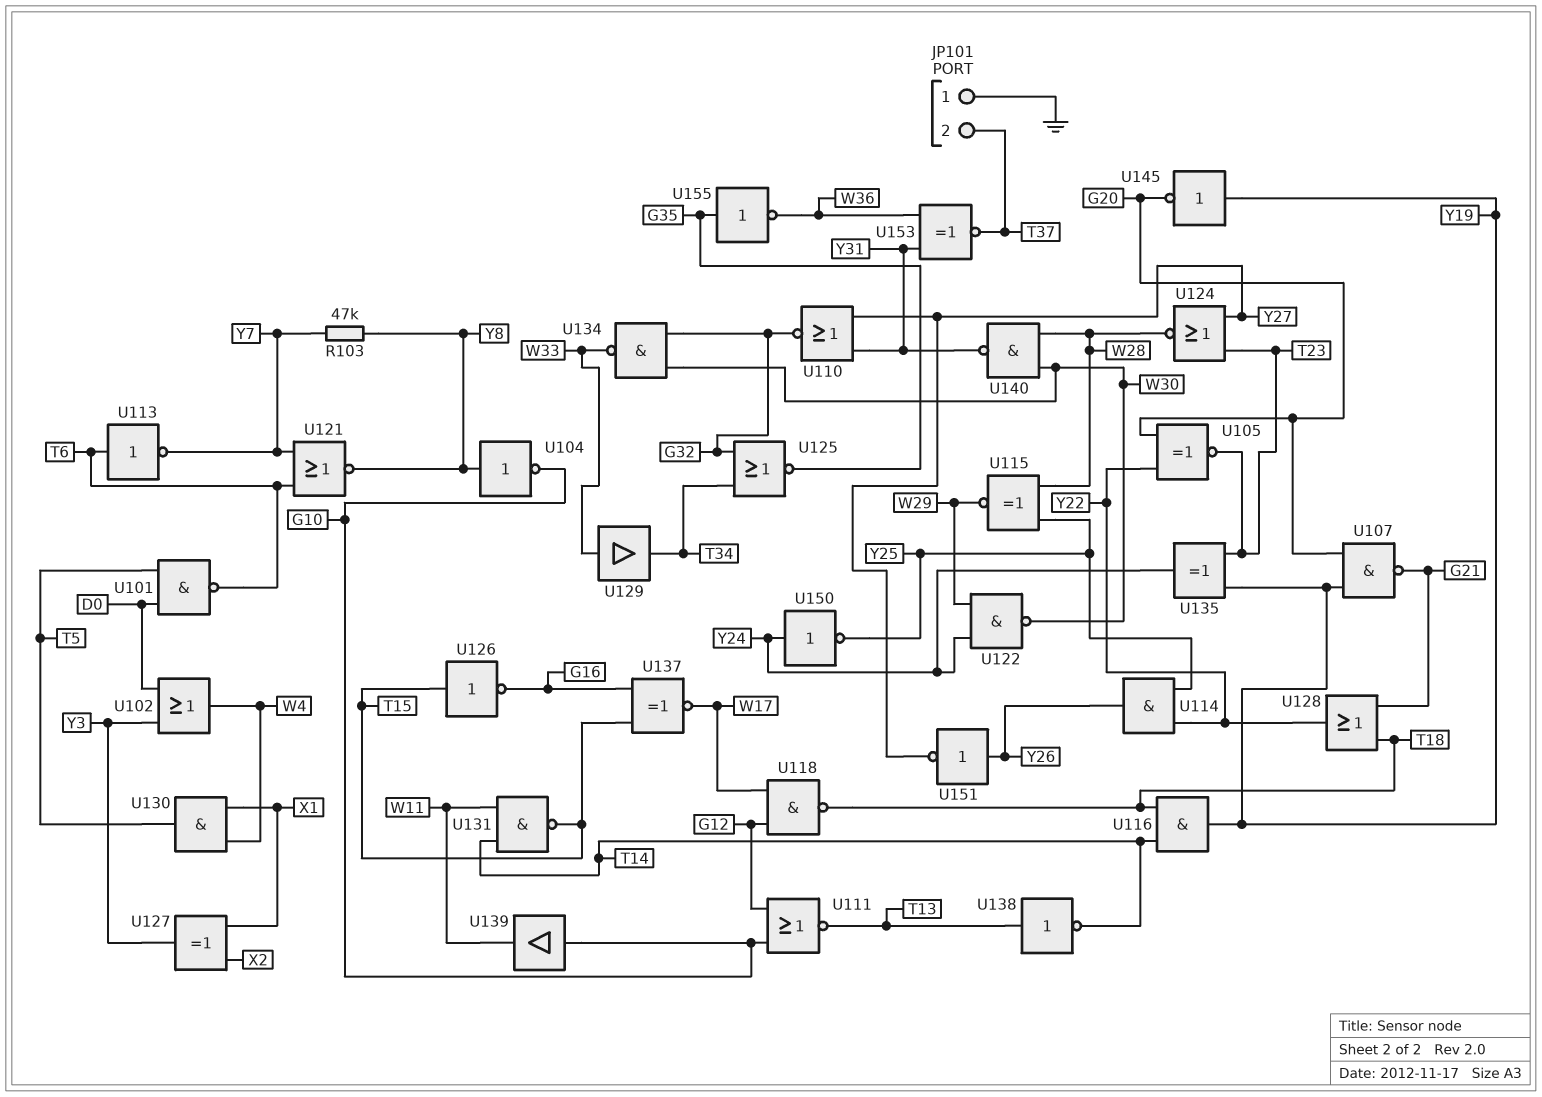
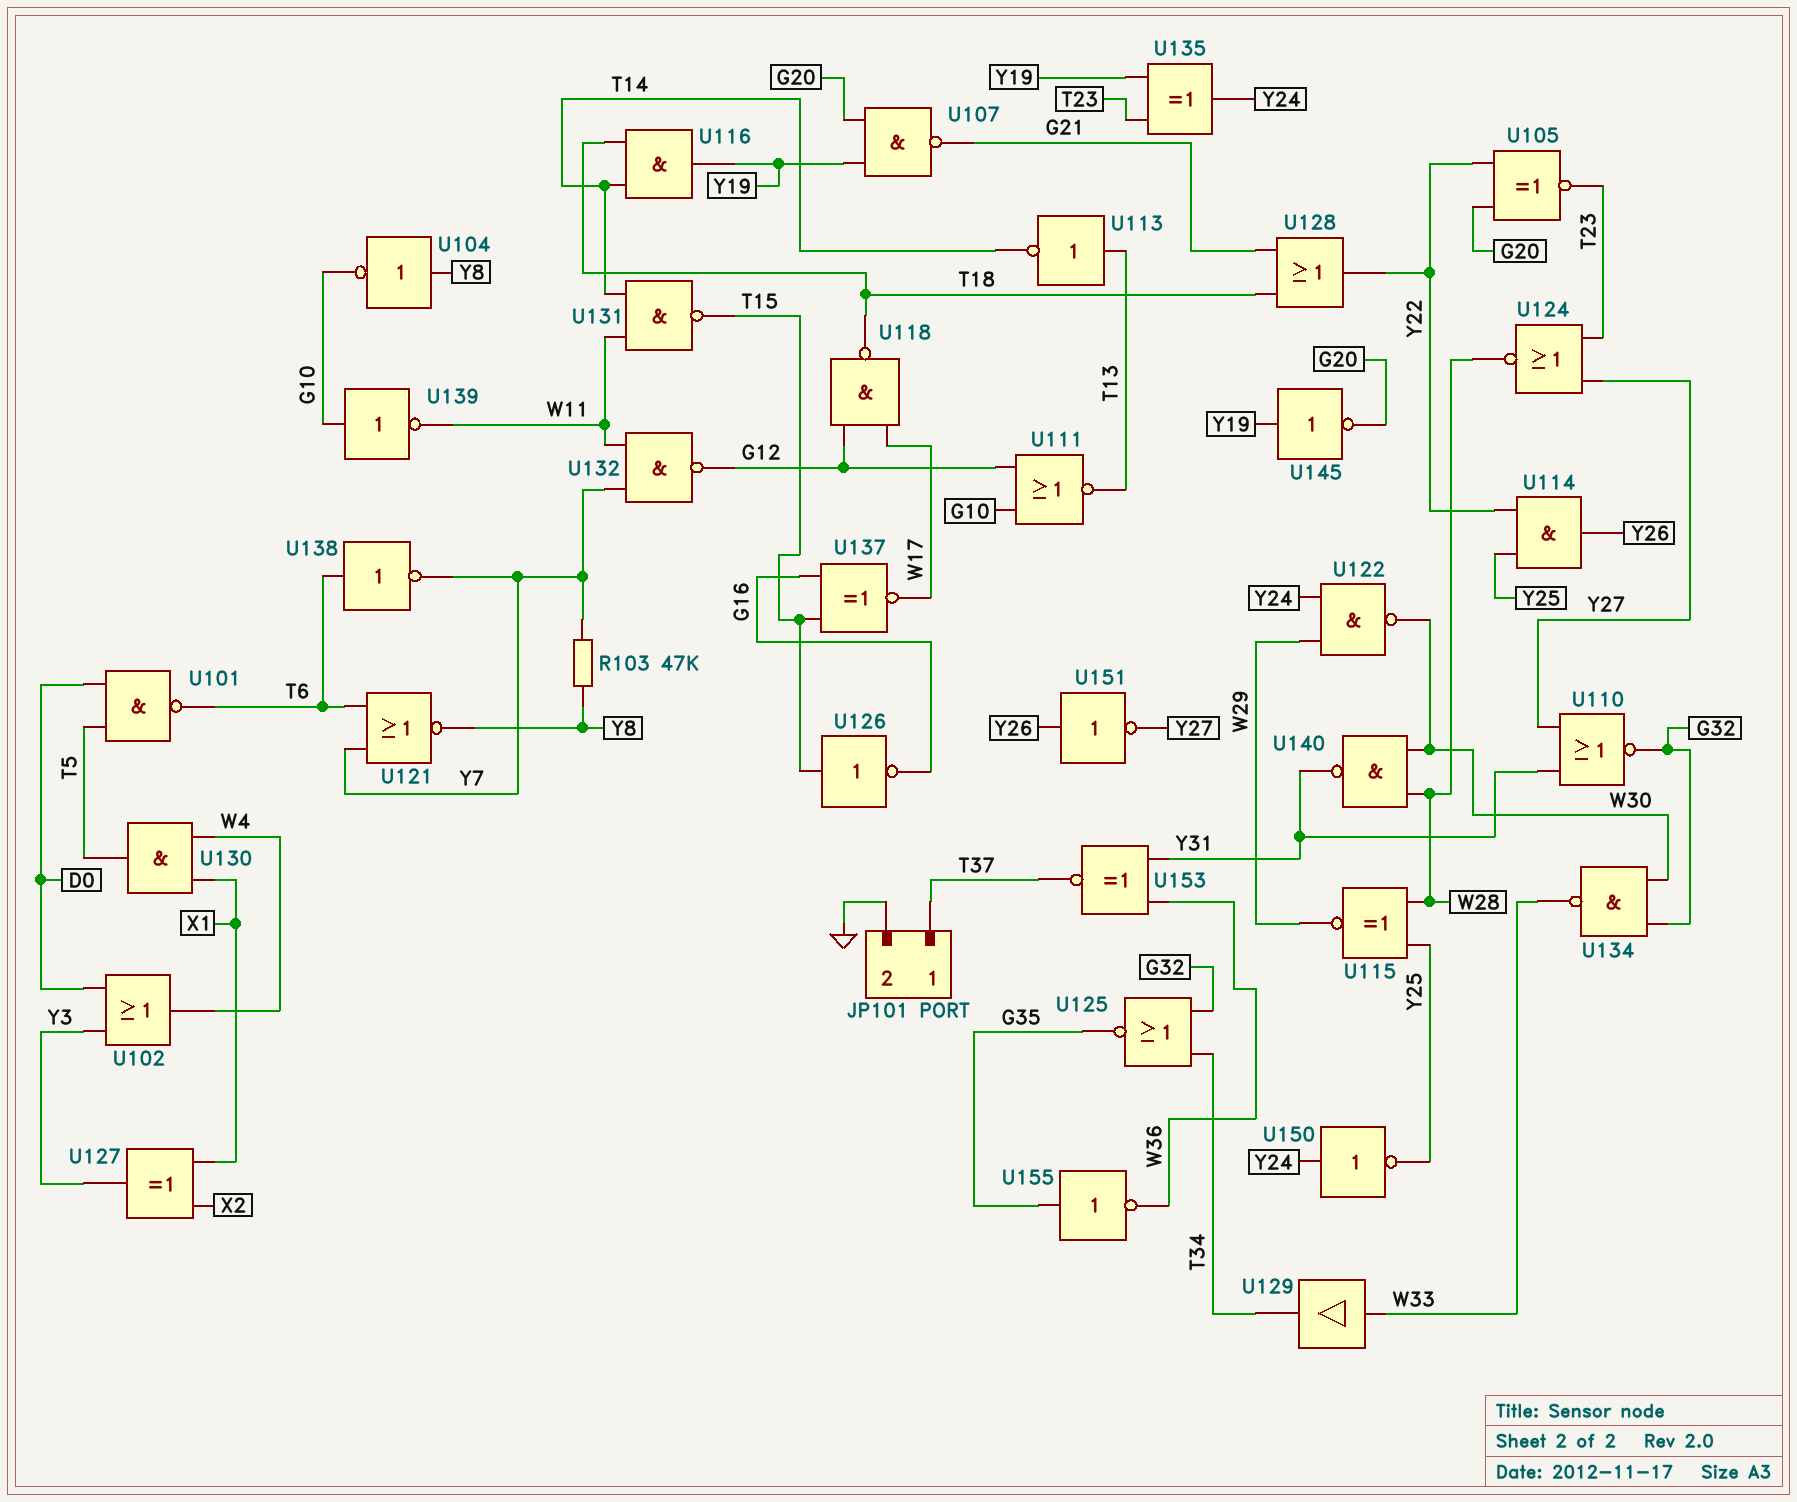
JP101 pin 1: GND -> T37
JP101 pin 2: T37 -> GND
U113: NOT (in T6, out Y7) -> NOT (in T13, out T14)
U132: none -> NAND (in W11, in Y7, out G12)
U138: NOT (in T13, out T14) -> NOT (in T6, out Y7)
U139: buffer (in G10, out W11) -> NOT (in G10, out W11)

